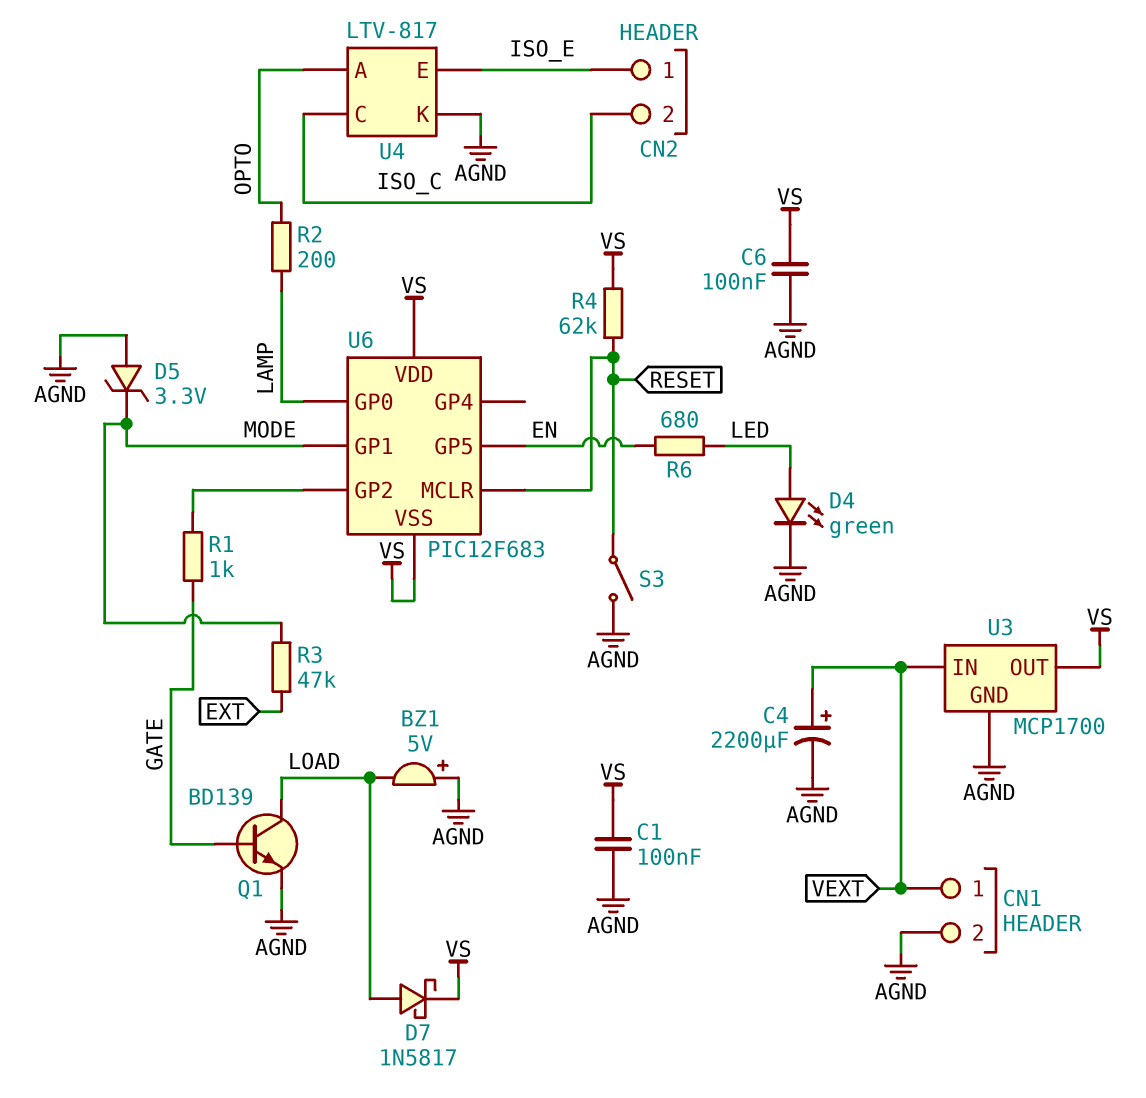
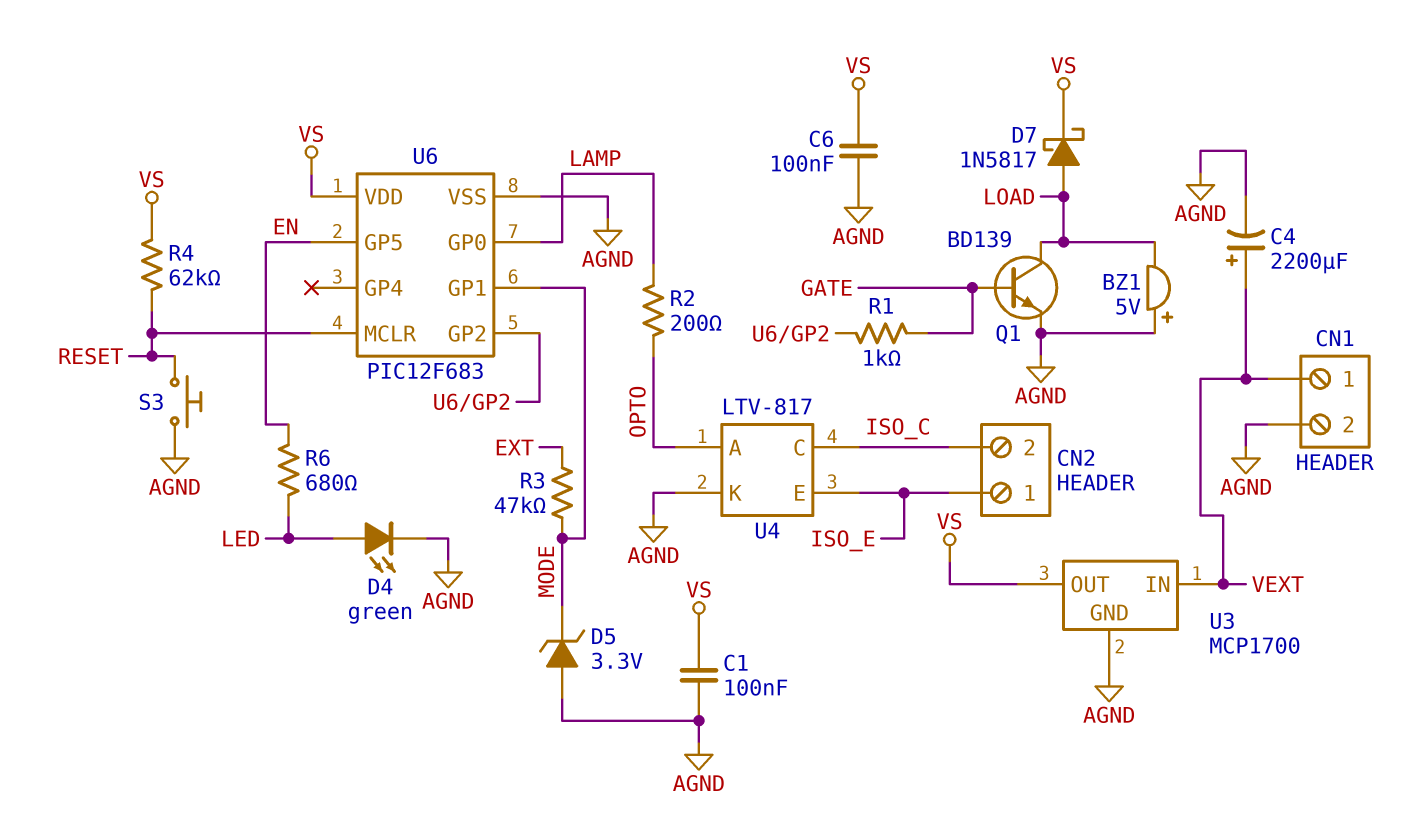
S3: switch (AGND, RESET) -> button (AGND, RESET)
U6 pin VSS: VS -> AGND

